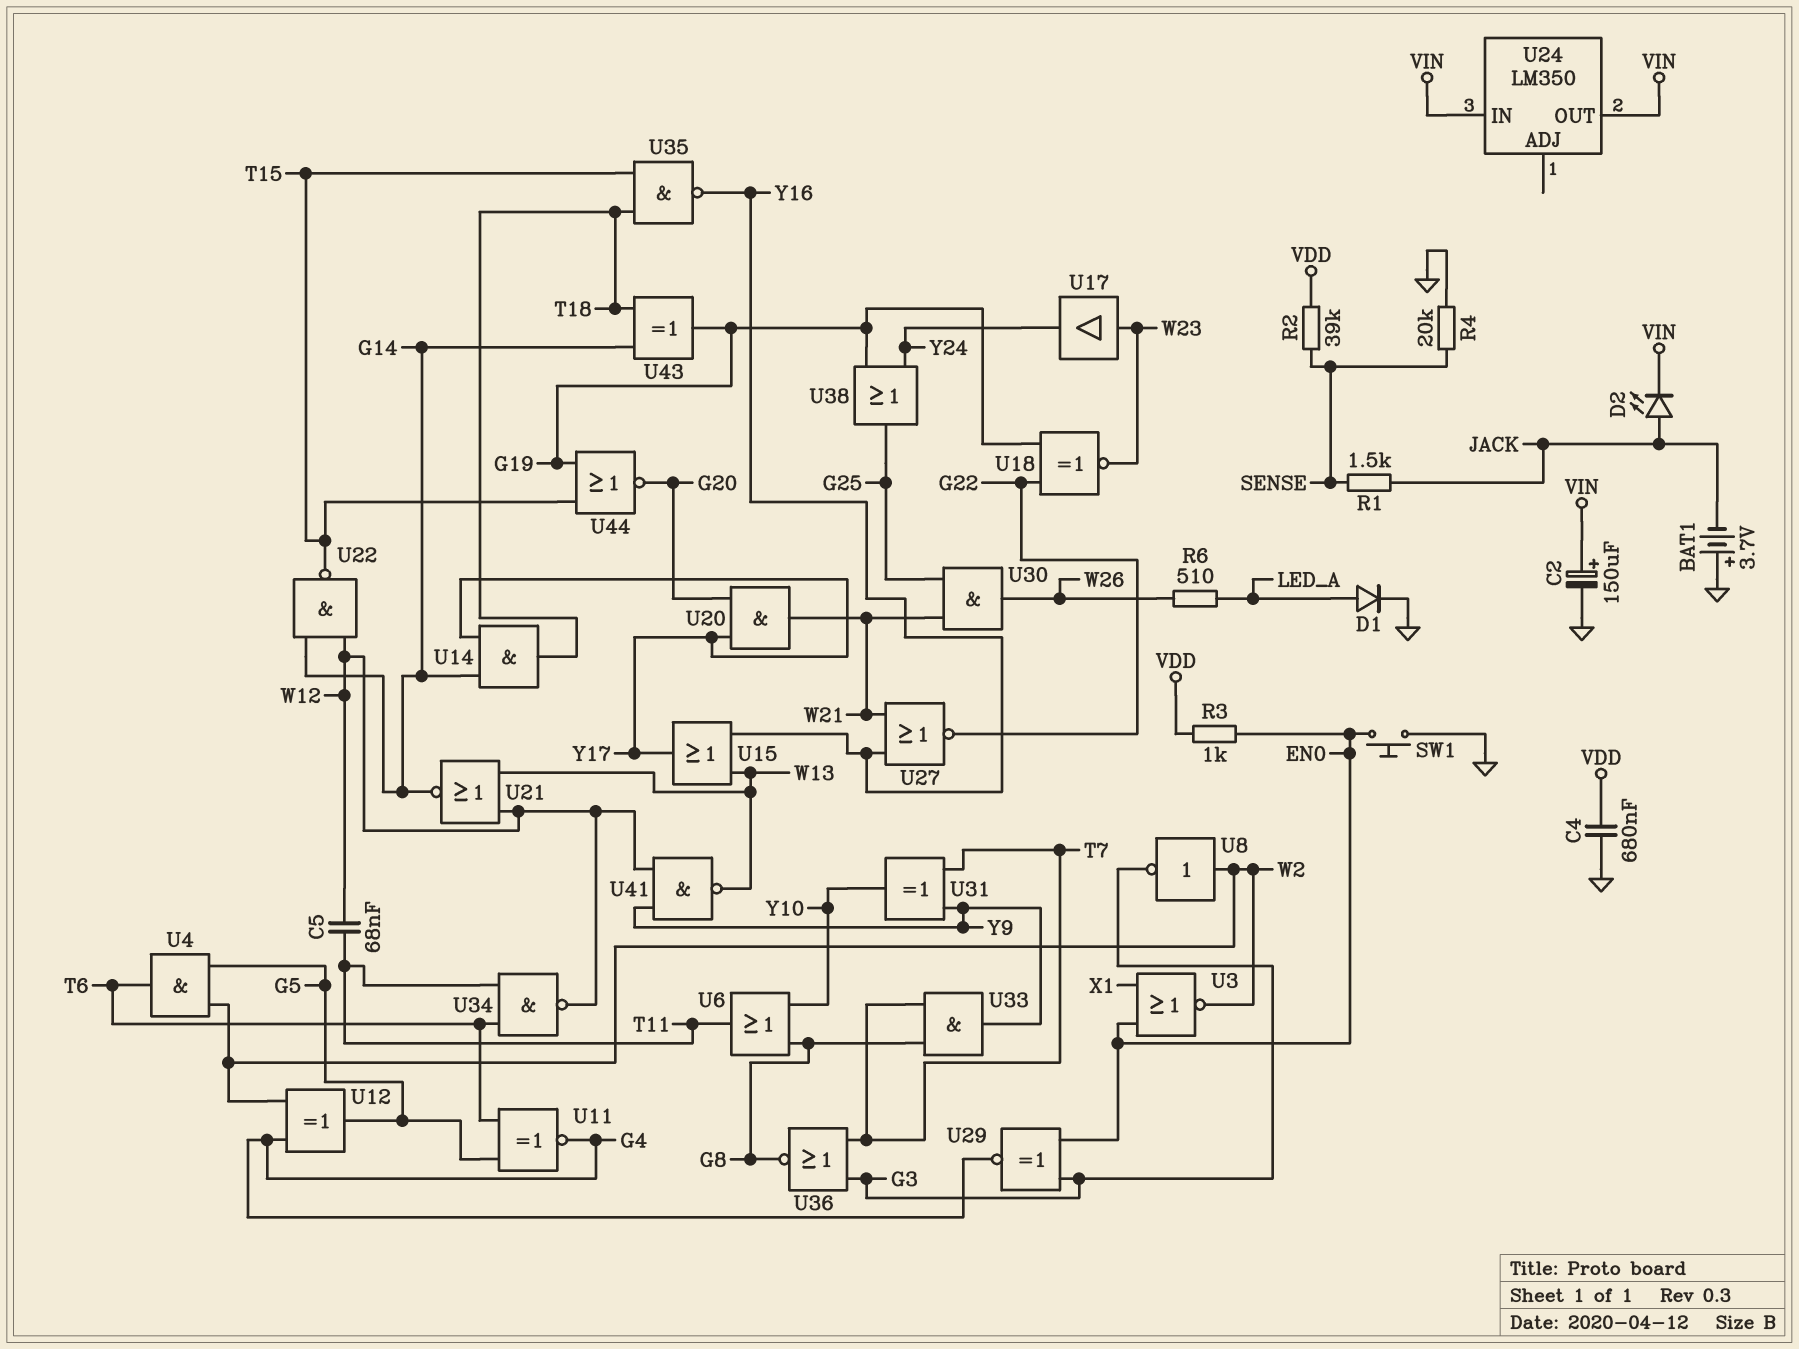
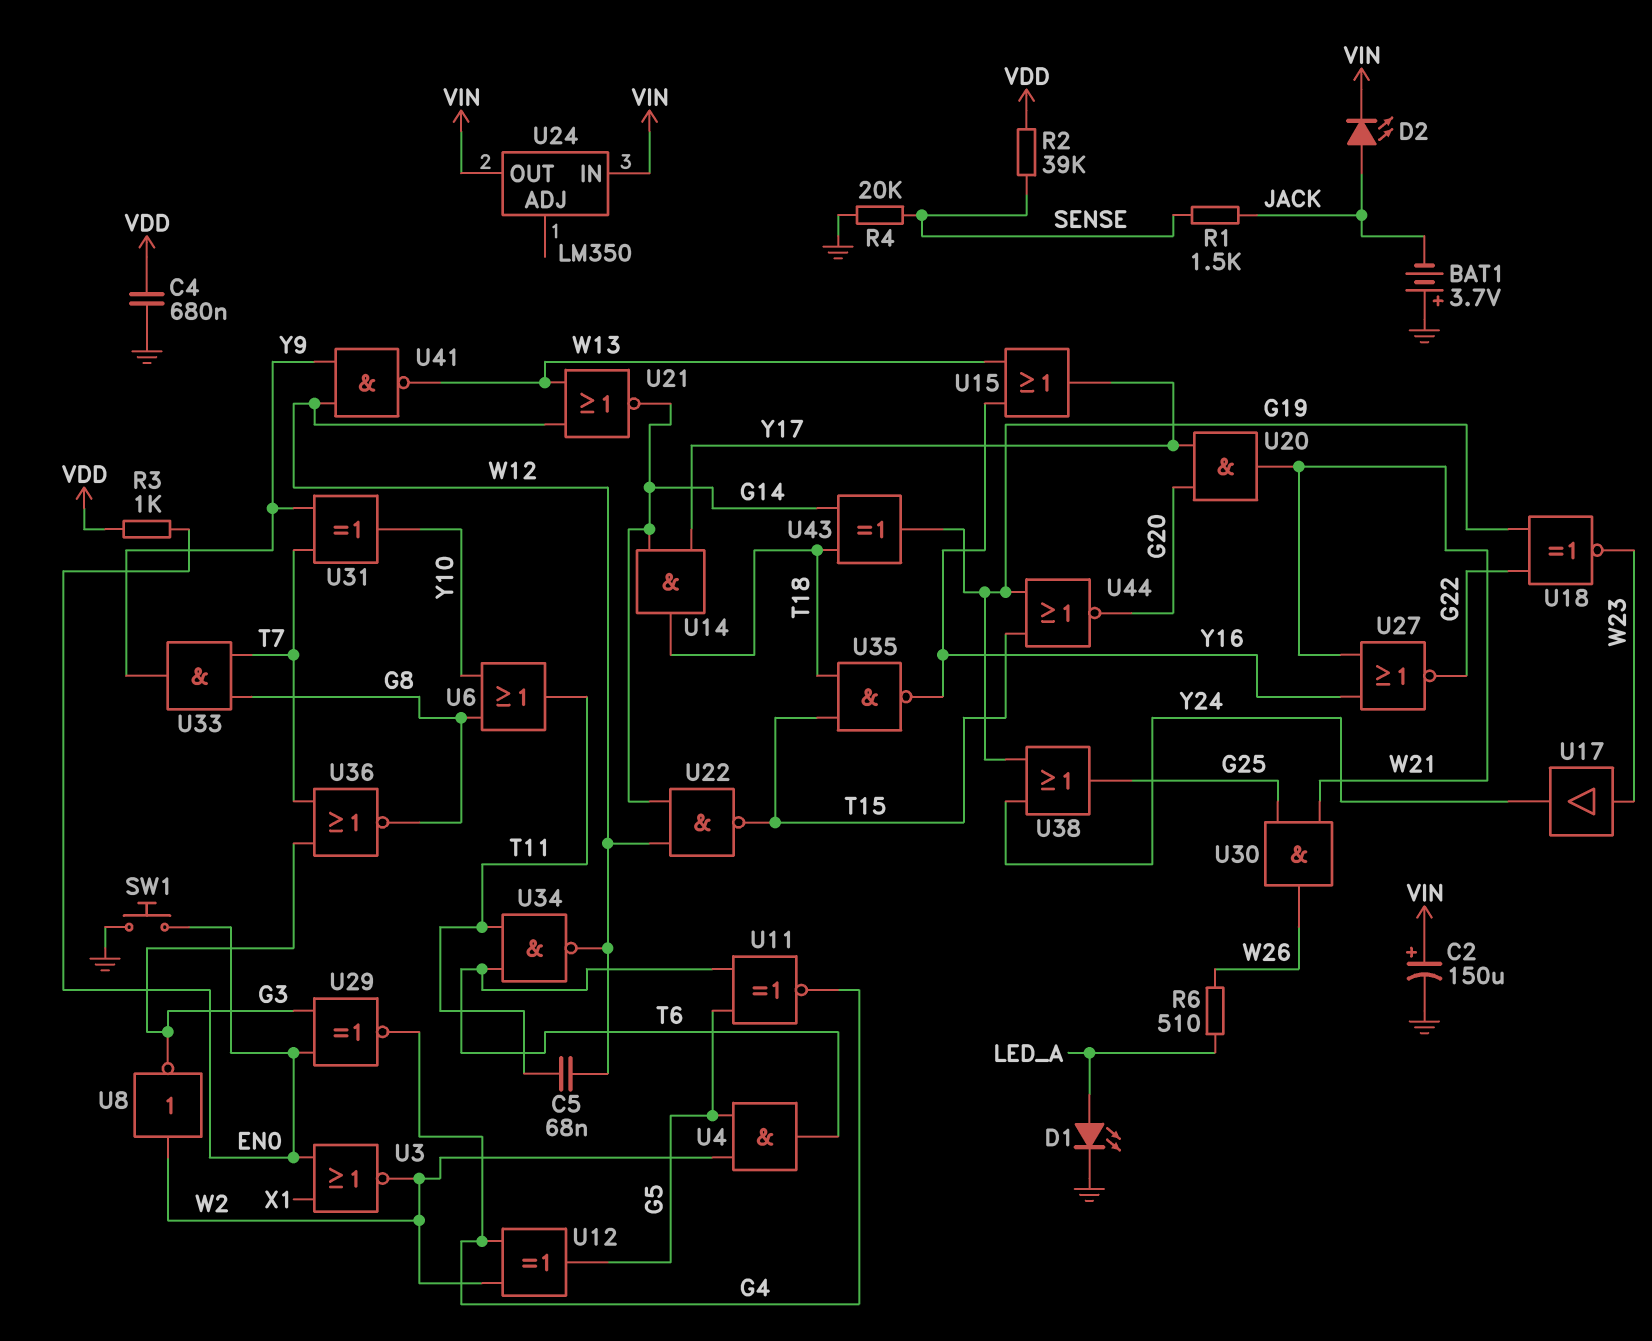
D1: diode (A LED_A, K GND) -> LED (A LED_A, K GND)

